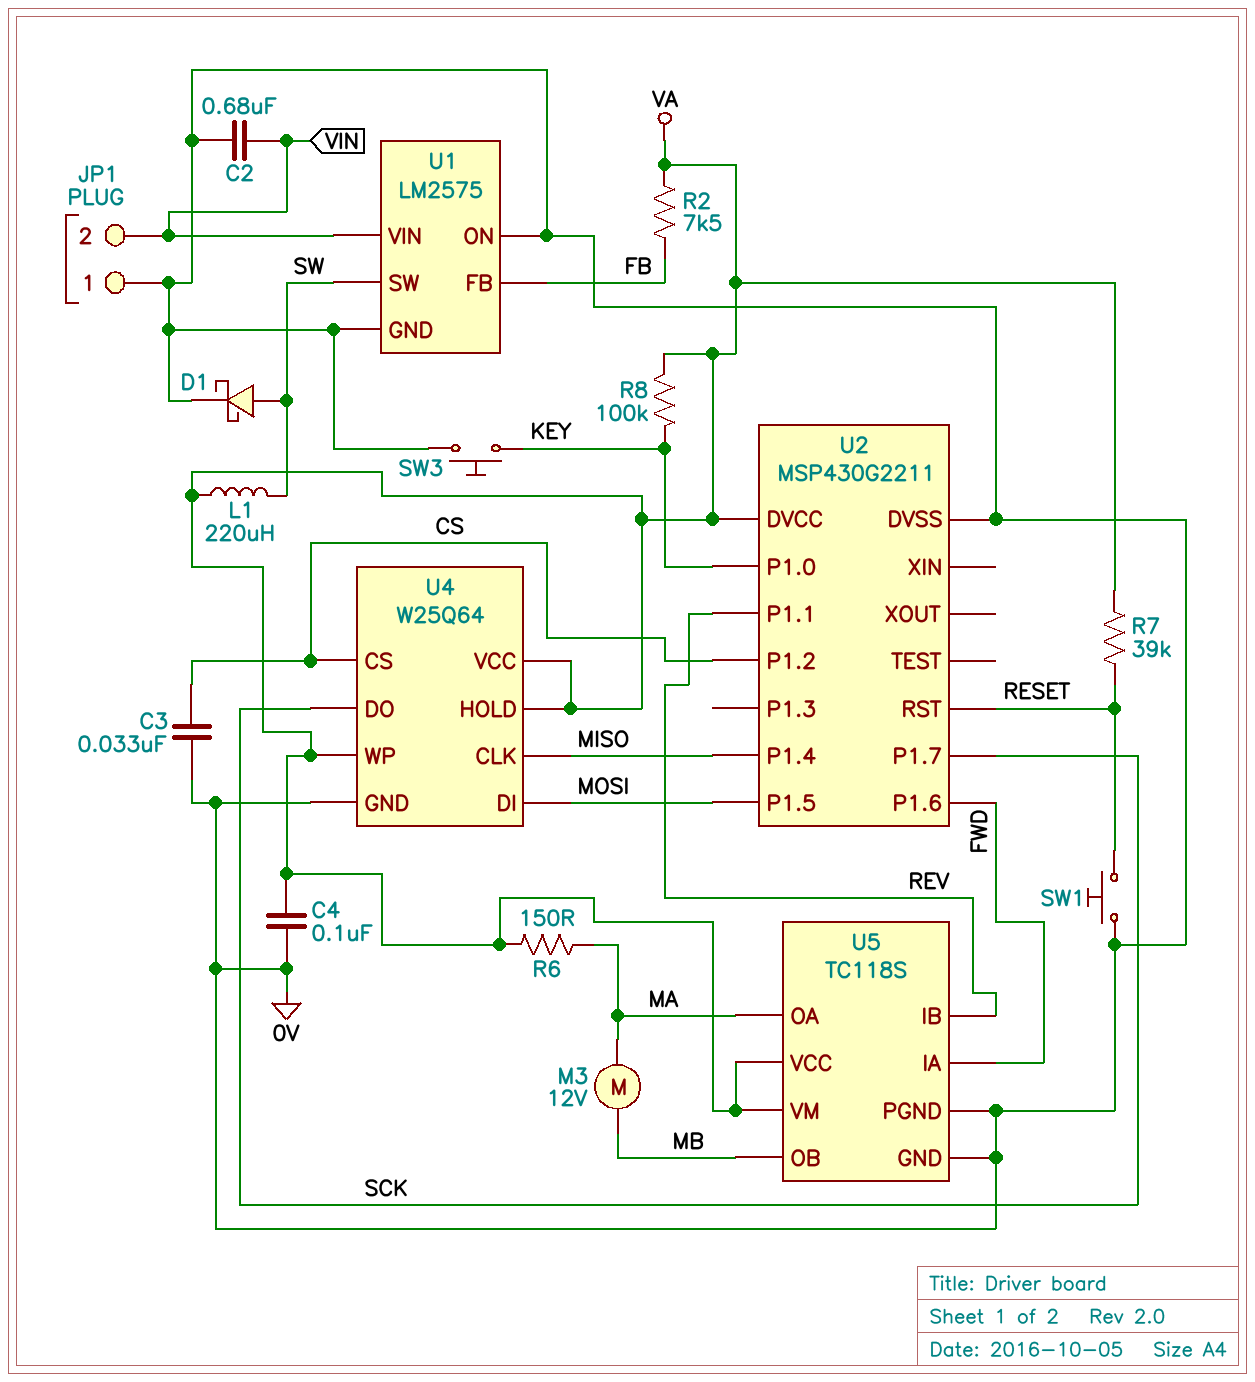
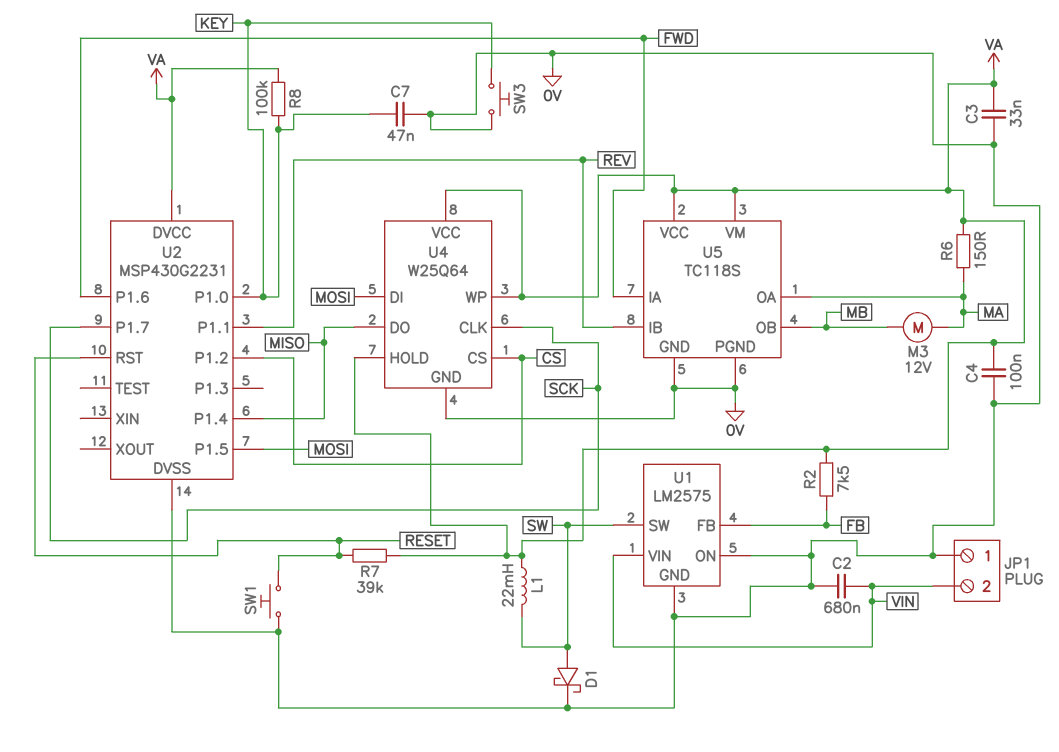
C3: 33nF (0V, CS) -> 33nF (0V, VA)
C7: none -> 47nF (0V, KEY)
L1: 220uH (SW, VA) -> 22mH (SW, VA)
U2: MSP430G2211 -> MSP430G2231
U4 pin CLK: MISO -> SCK
U4 pin DO: SCK -> MISO

